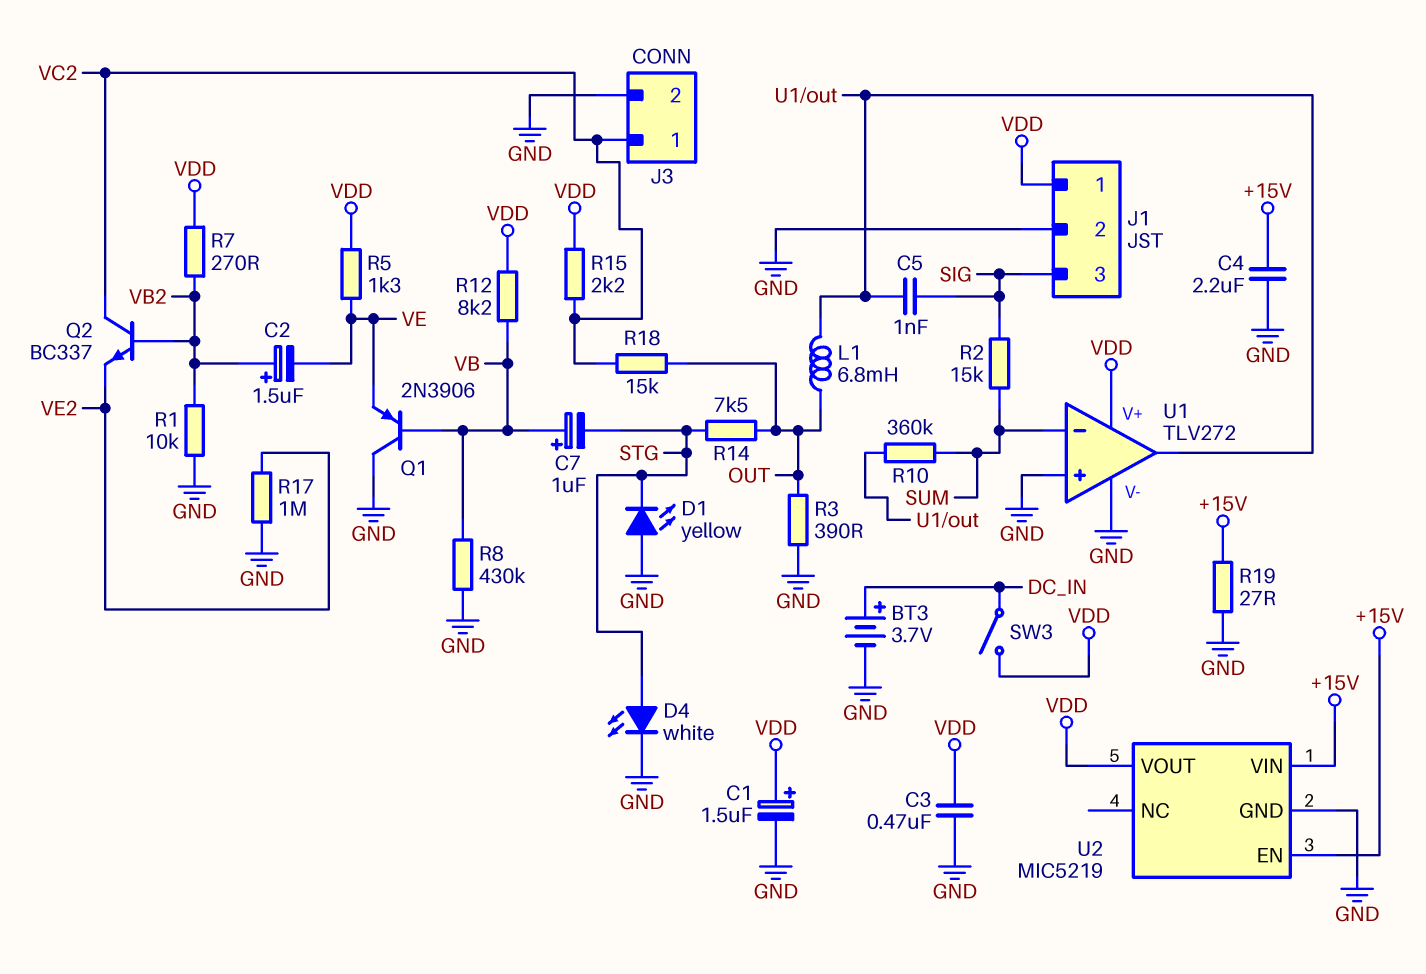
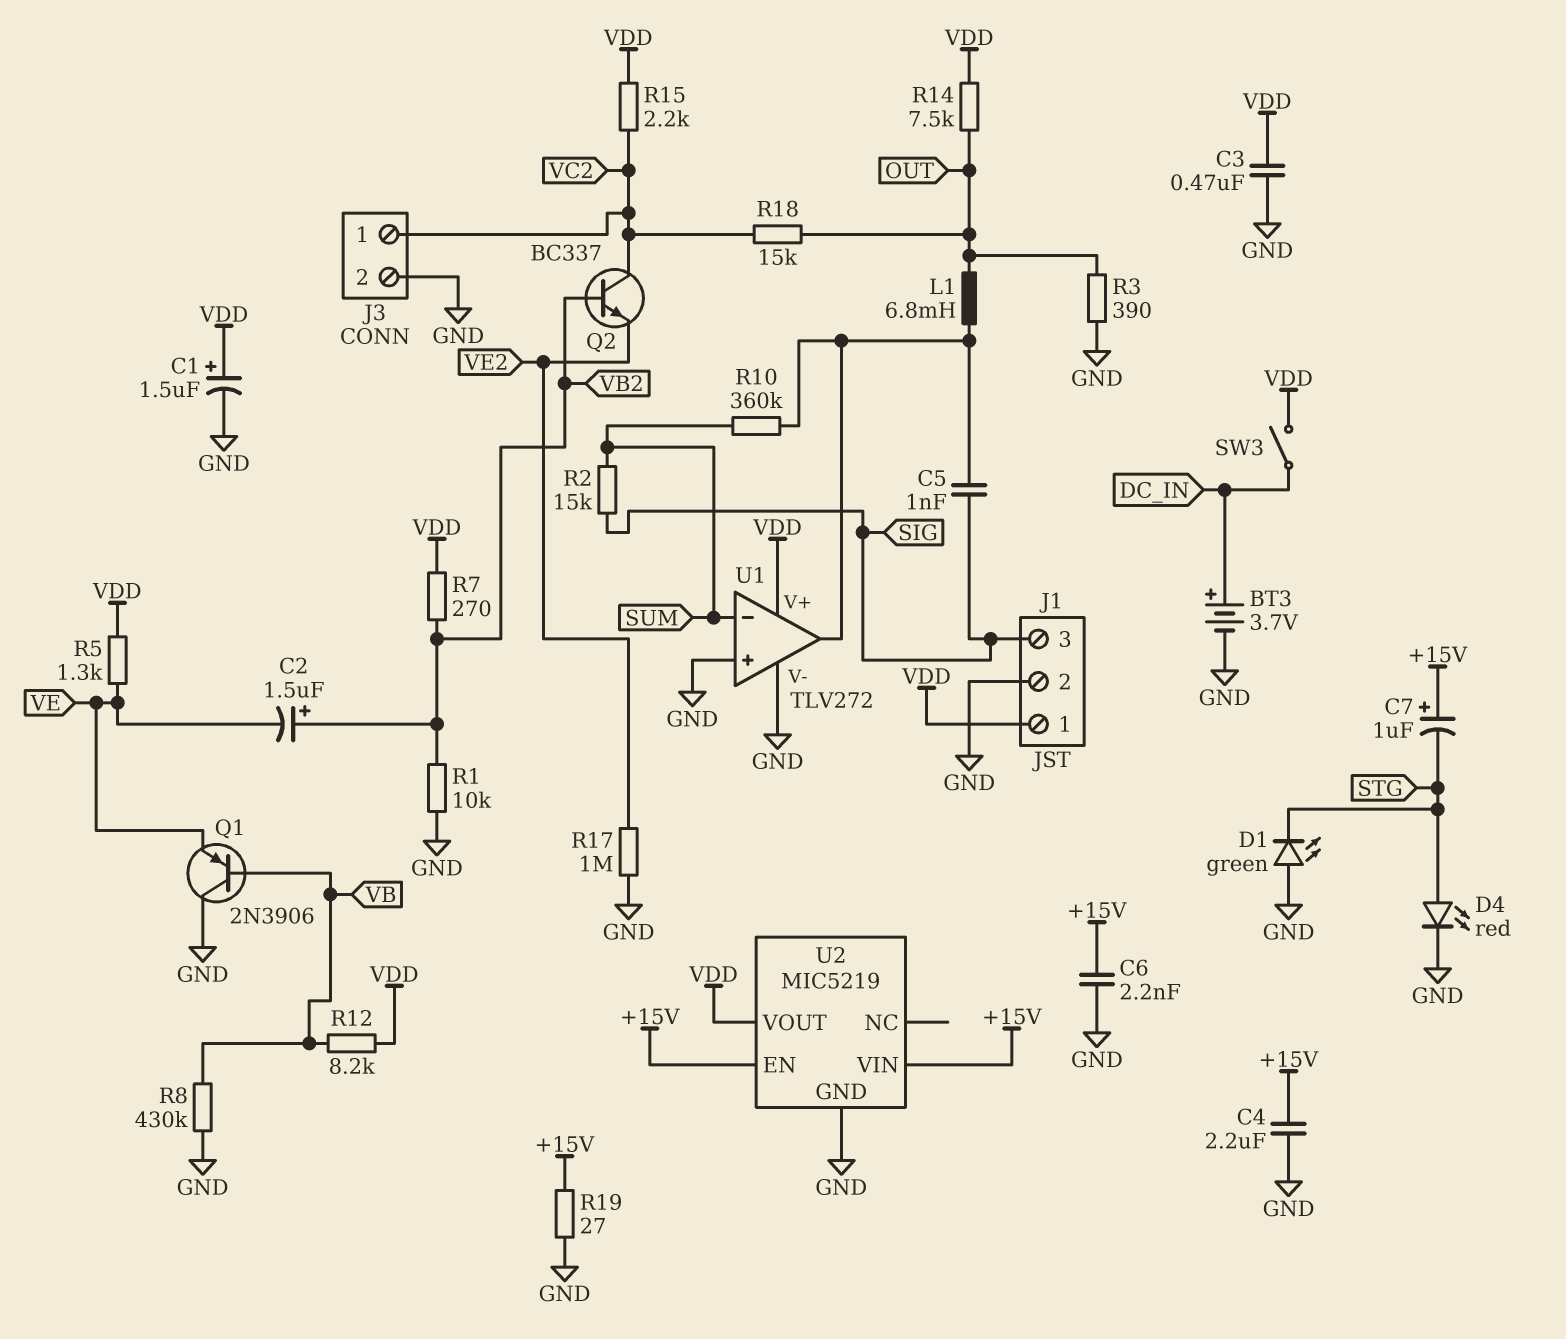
C6: none -> 2.2nF (+15V, GND)
C7: 1uF (plus VB, minus STG) -> 1uF (plus +15V, minus STG)
D1: LED yellow (A GND, K STG) -> LED green (A GND, K STG)
D4: LED white (A STG, K GND) -> LED red (A STG, K GND)
R14: 7.5k (OUT, STG) -> 7.5k (OUT, VDD)

